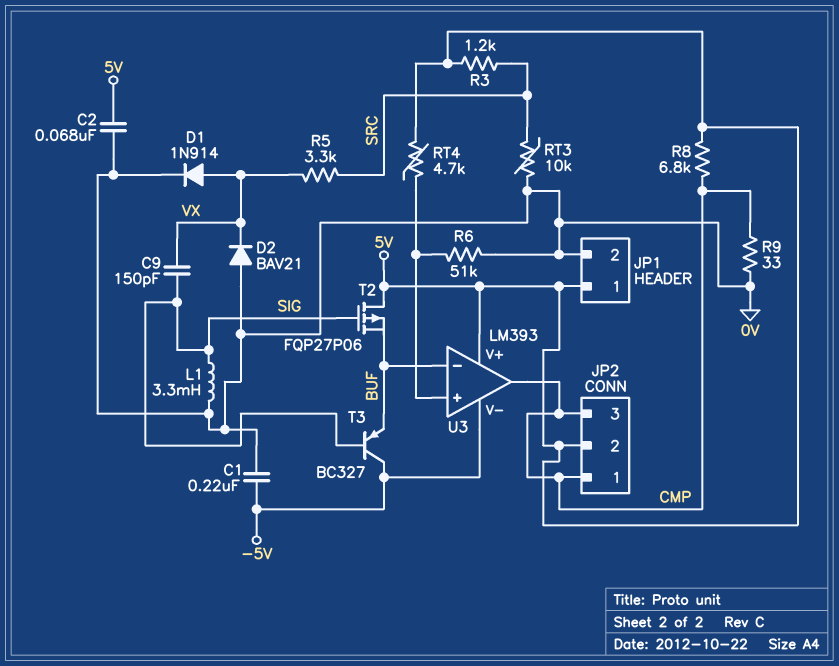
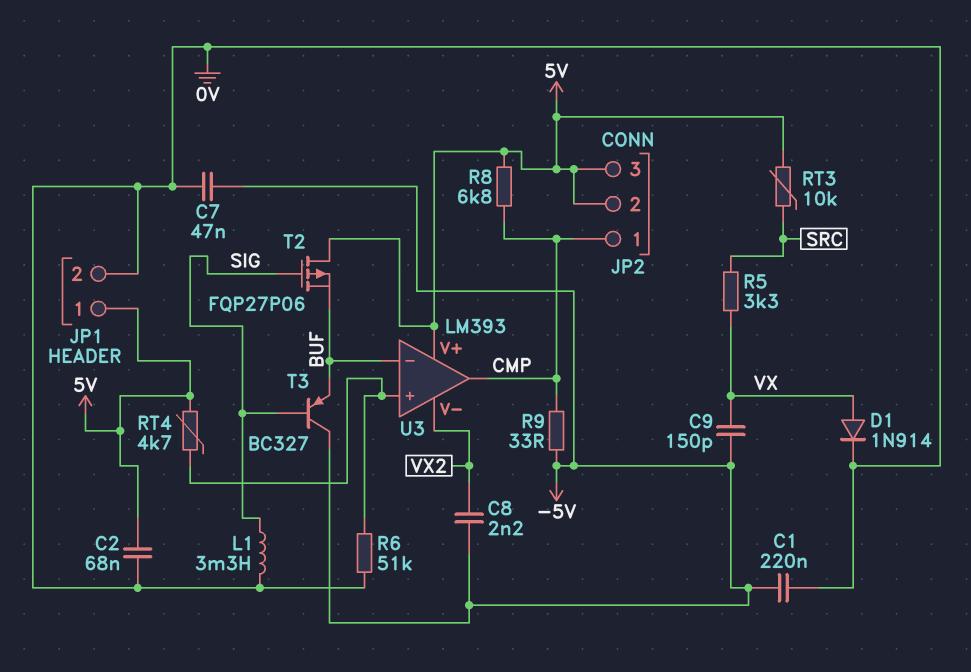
C7: none -> 47nF (-5V, 0V)
C8: none -> 2.2nF (-5V, VX2)
C9: 150pF (SIG, VX) -> 150pF (-5V, VX)
D2: diode BAV21 (A 0V, K VX) -> none
JP2 pin 3: CMP -> 5V
R3: 1.2k (5V, SRC) -> none
R9: 33 (0V, CMP) -> 33 (-5V, CMP)
RT3: 10k (0V, SRC) -> 10k (5V, SRC)
U3 pin V-: -5V -> VX2

